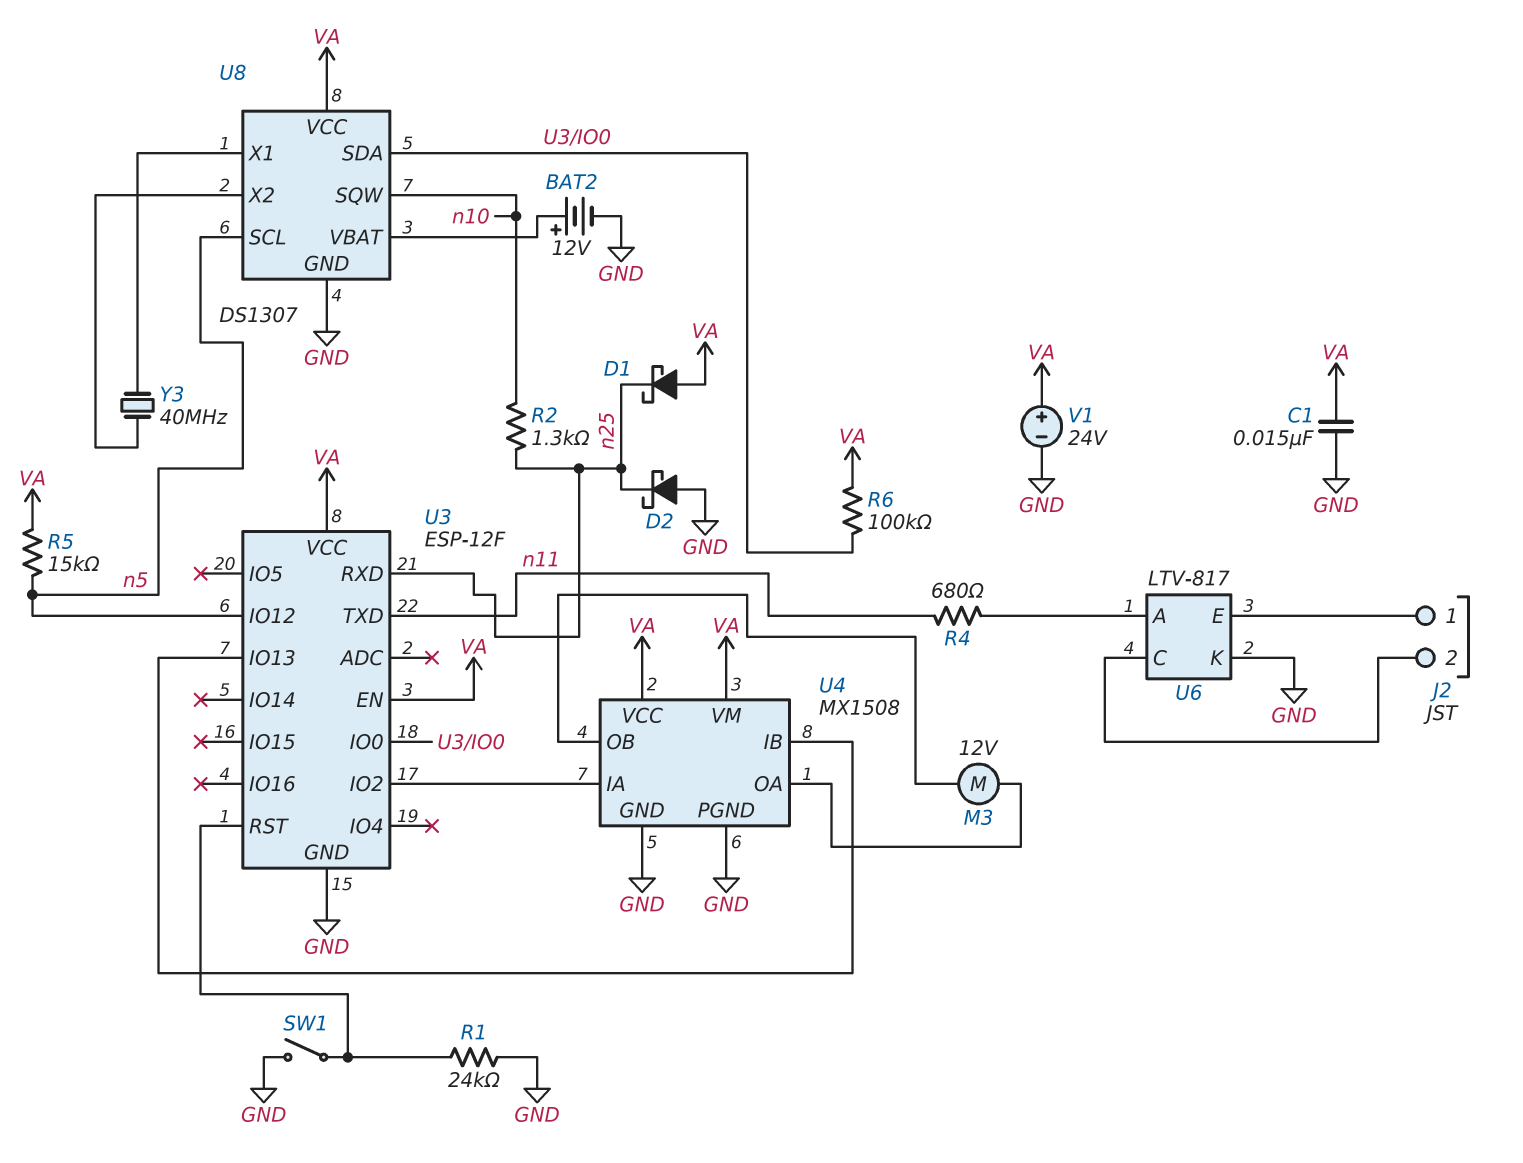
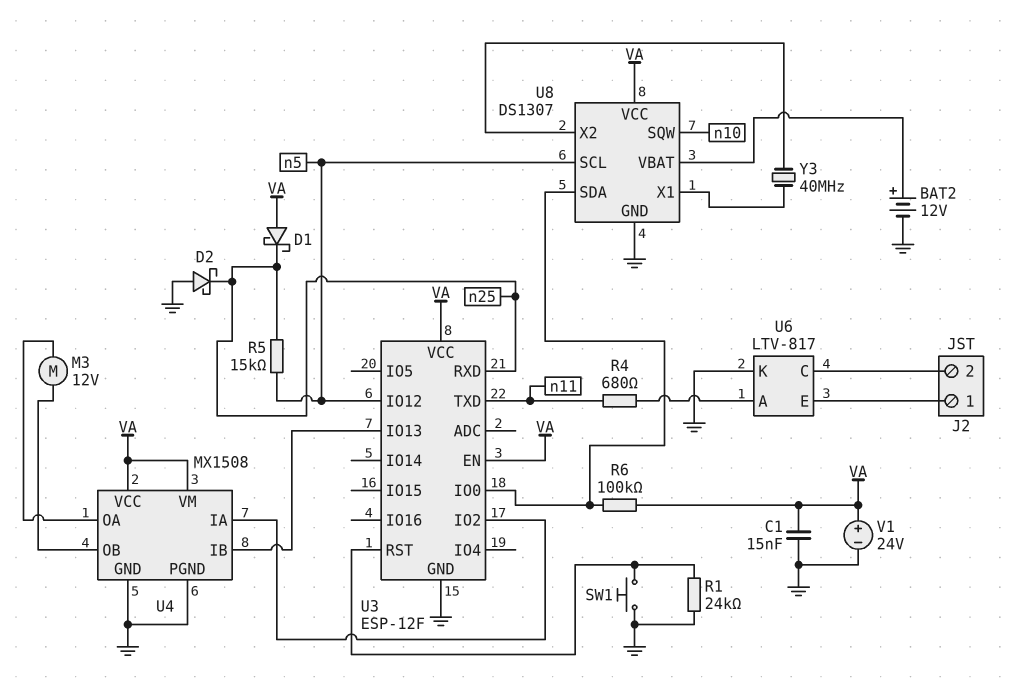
R2: 1.3k (n10, n25) -> none
R5: 15k (VA, n5) -> 15k (n5, n25)
SW1: switch (GND, U3/RST) -> button (GND, U3/RST)

